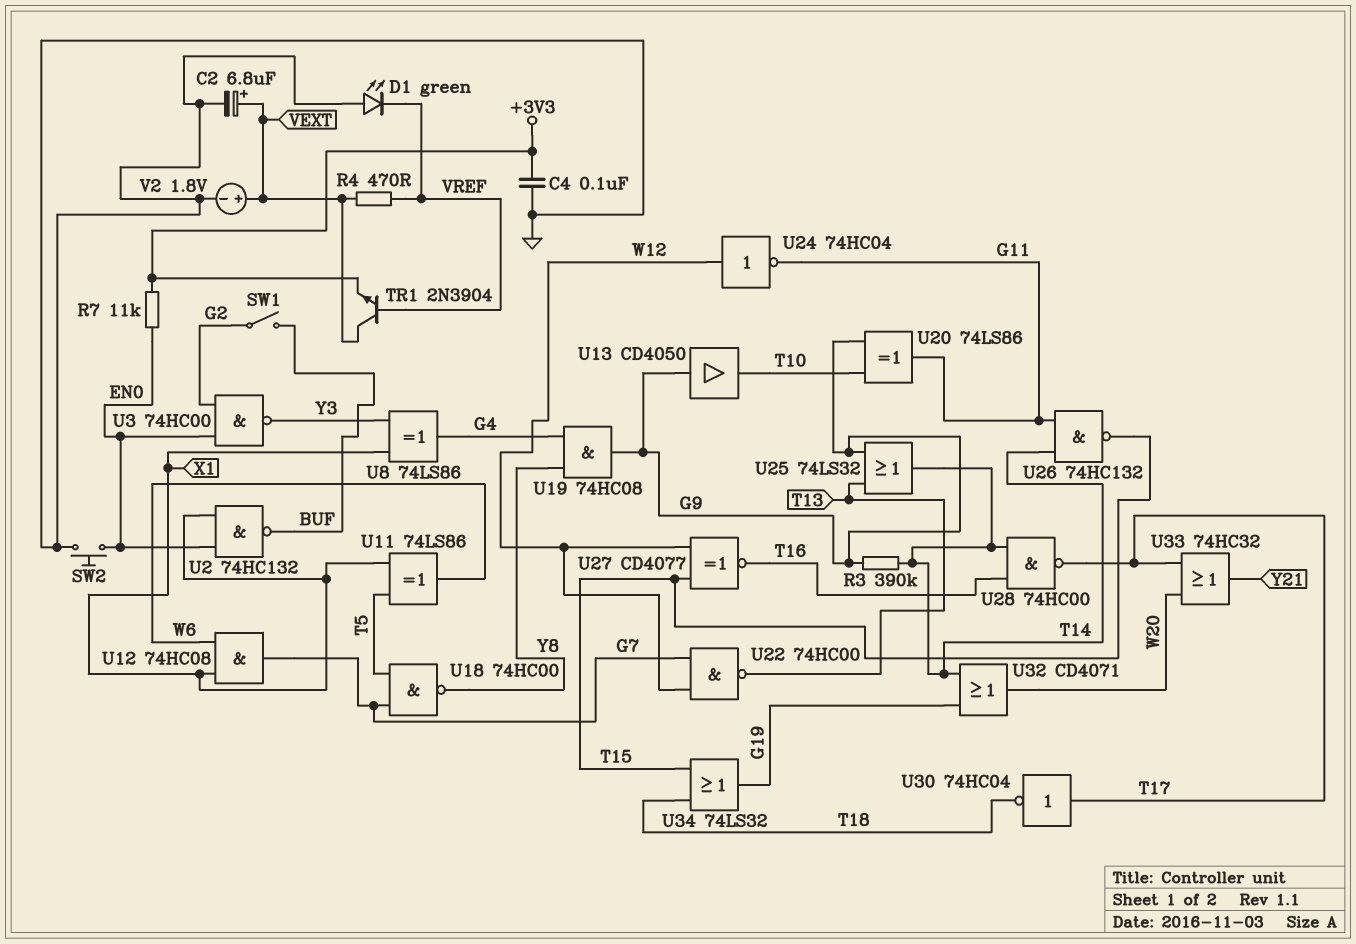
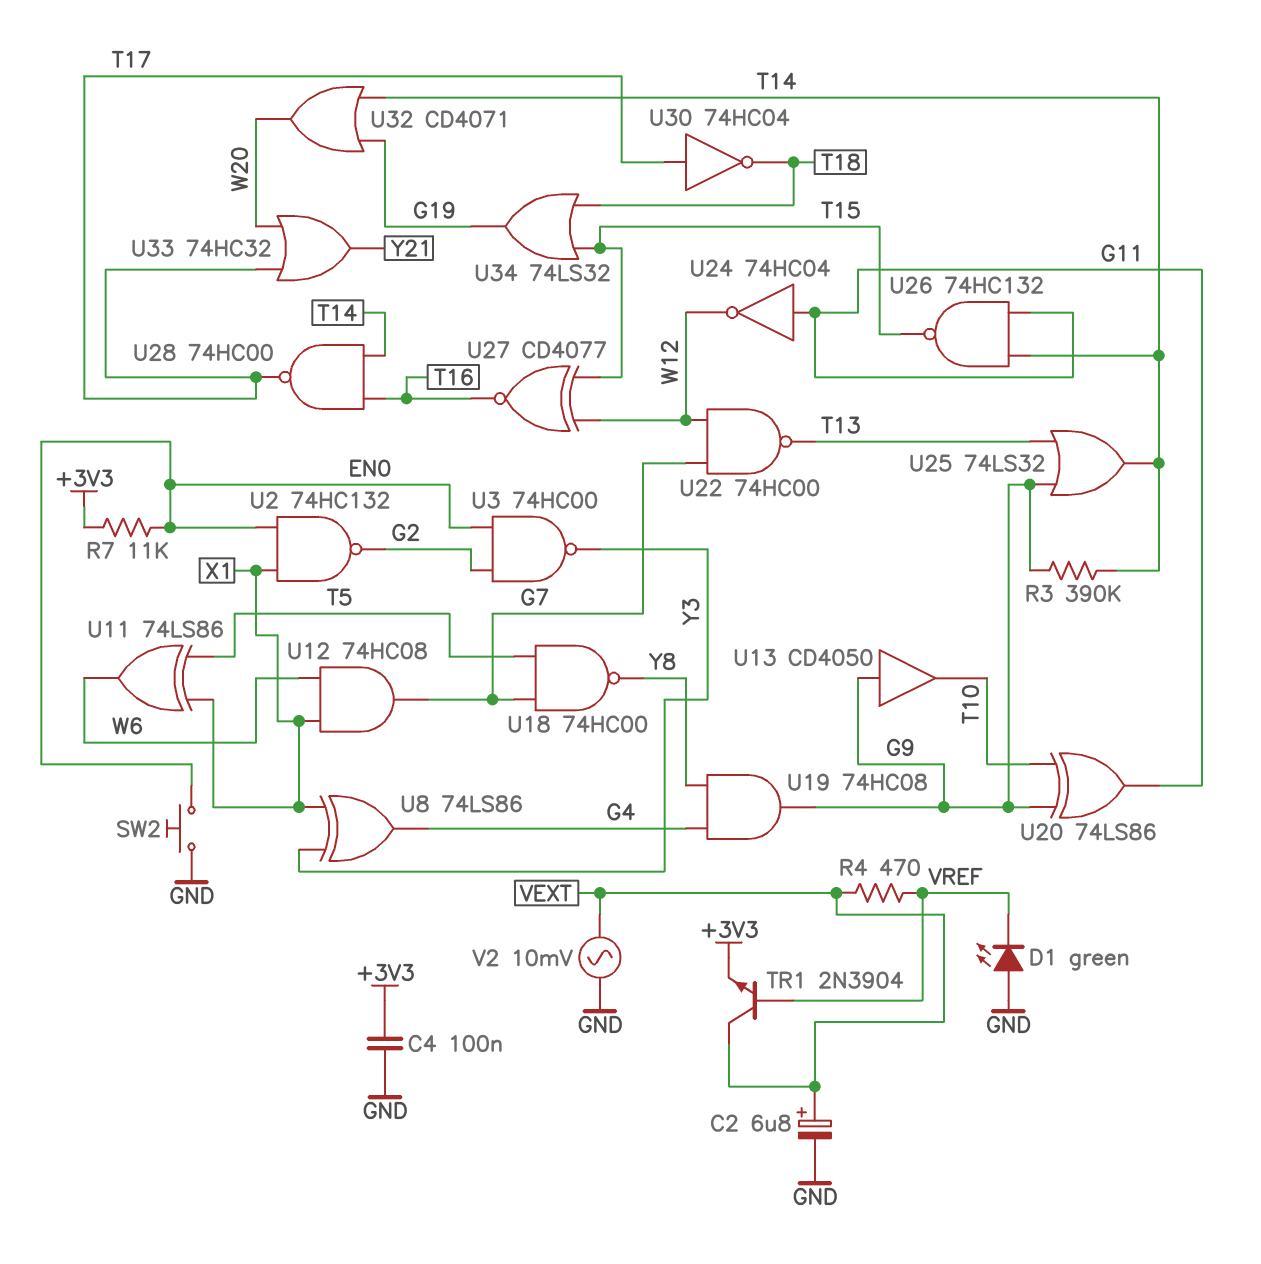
SW1: switch (BUF, G2) -> none
U2: NAND 74HC132 (in EN0, in X1, out BUF) -> NAND 74HC132 (in EN0, in X1, out G2)
U24: NOT 74HC04 (in W12, out G11) -> NOT 74HC04 (in G11, out W12)
V2: 1.8V (plus VEXT, minus GND) -> AC 10mV (GND, VEXT)

